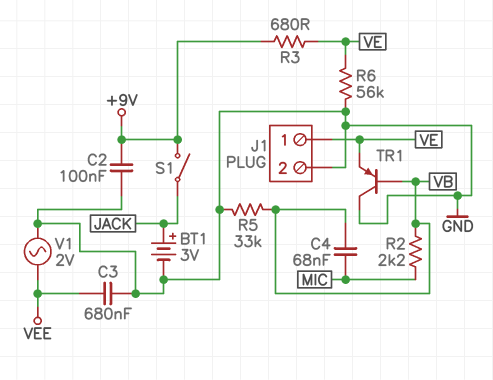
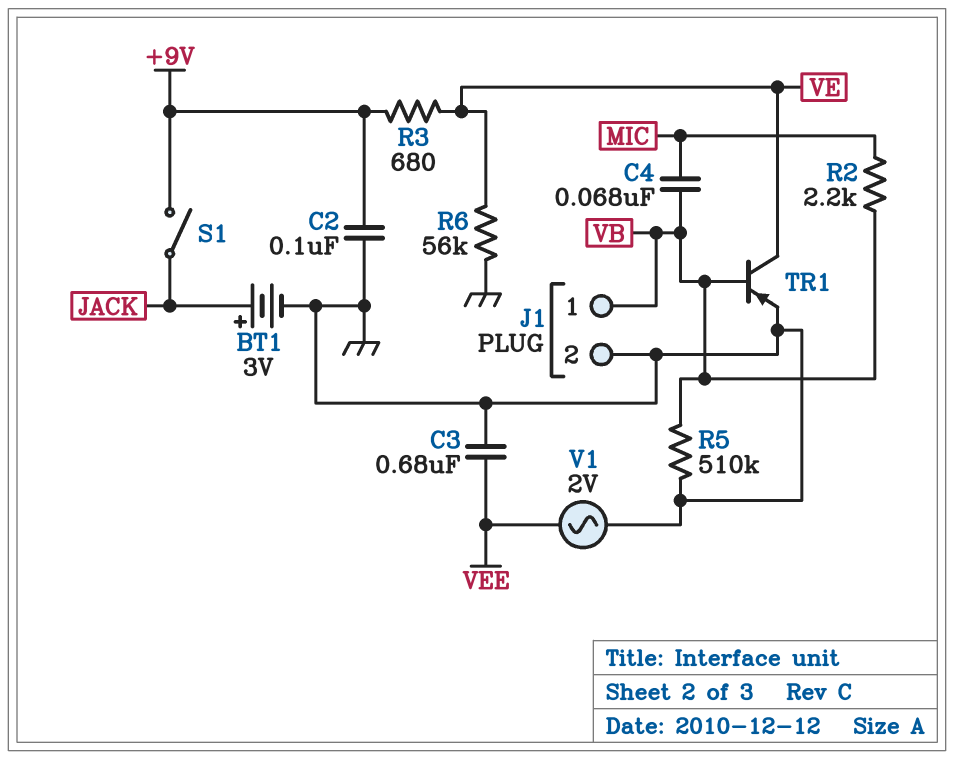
J1 pin 1: VE -> VB
R5: 33k (GND, VB) -> 510k (GND, VB)
TR1: PNP (B VB, C GND, E VE) -> PNP (B VB, C VE, E GND)

